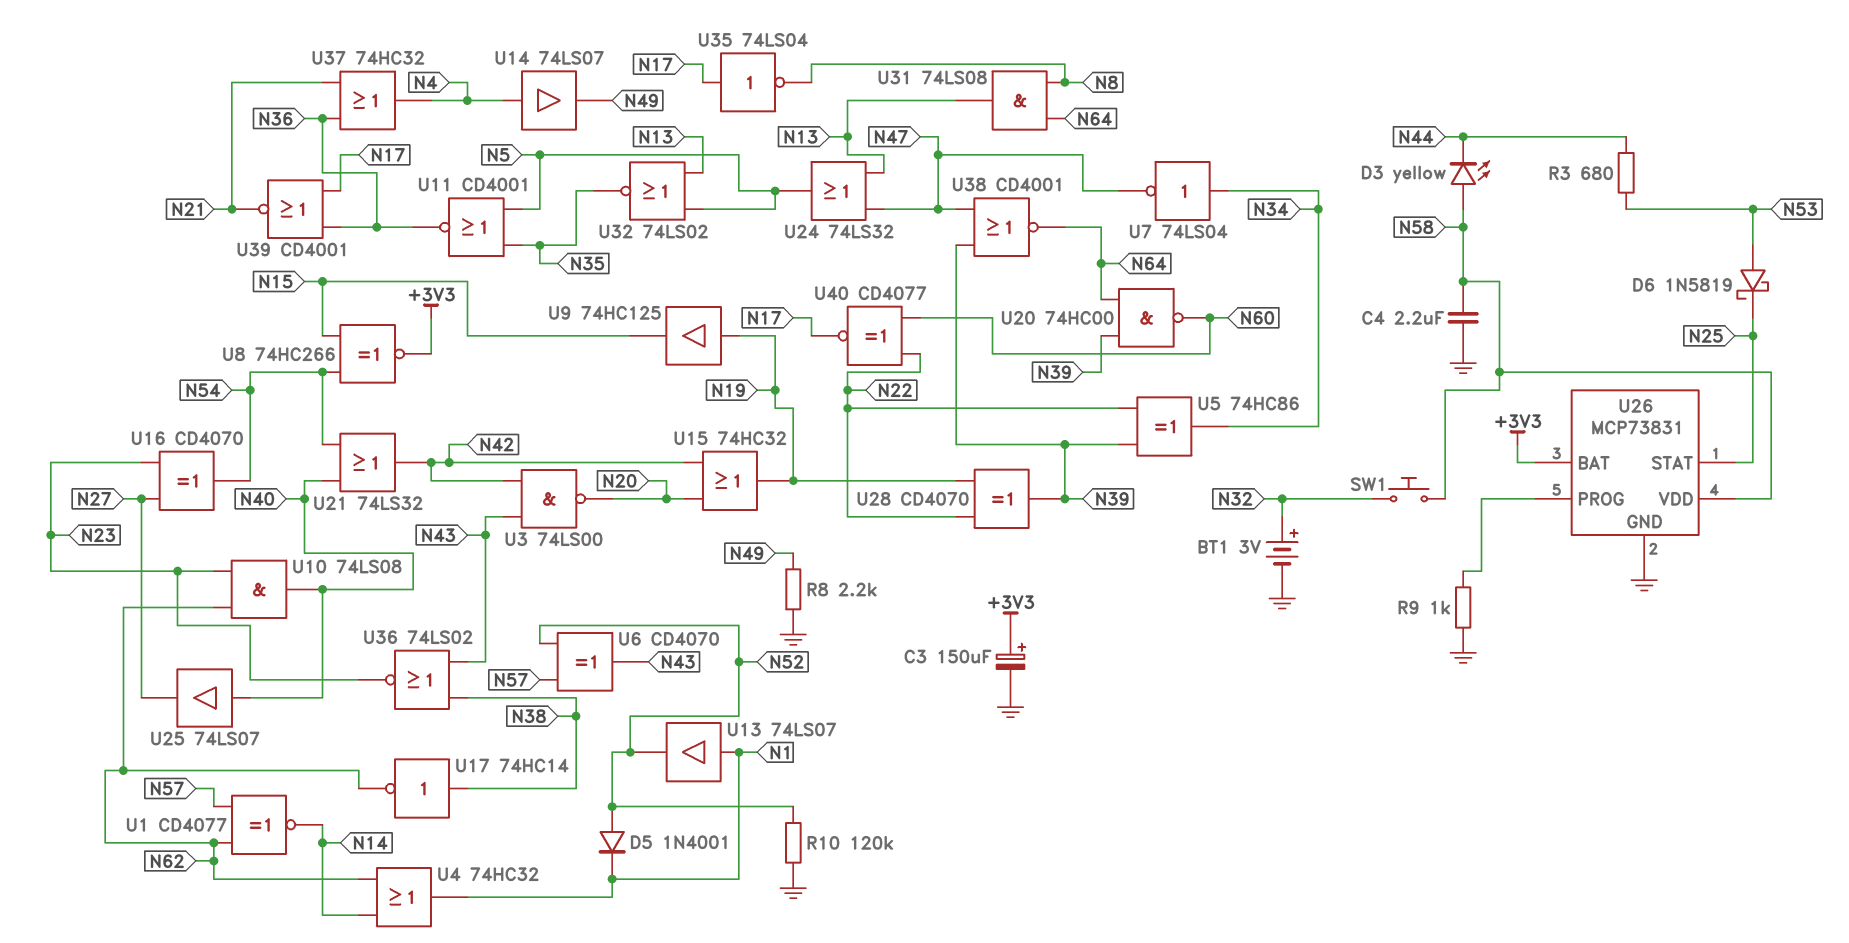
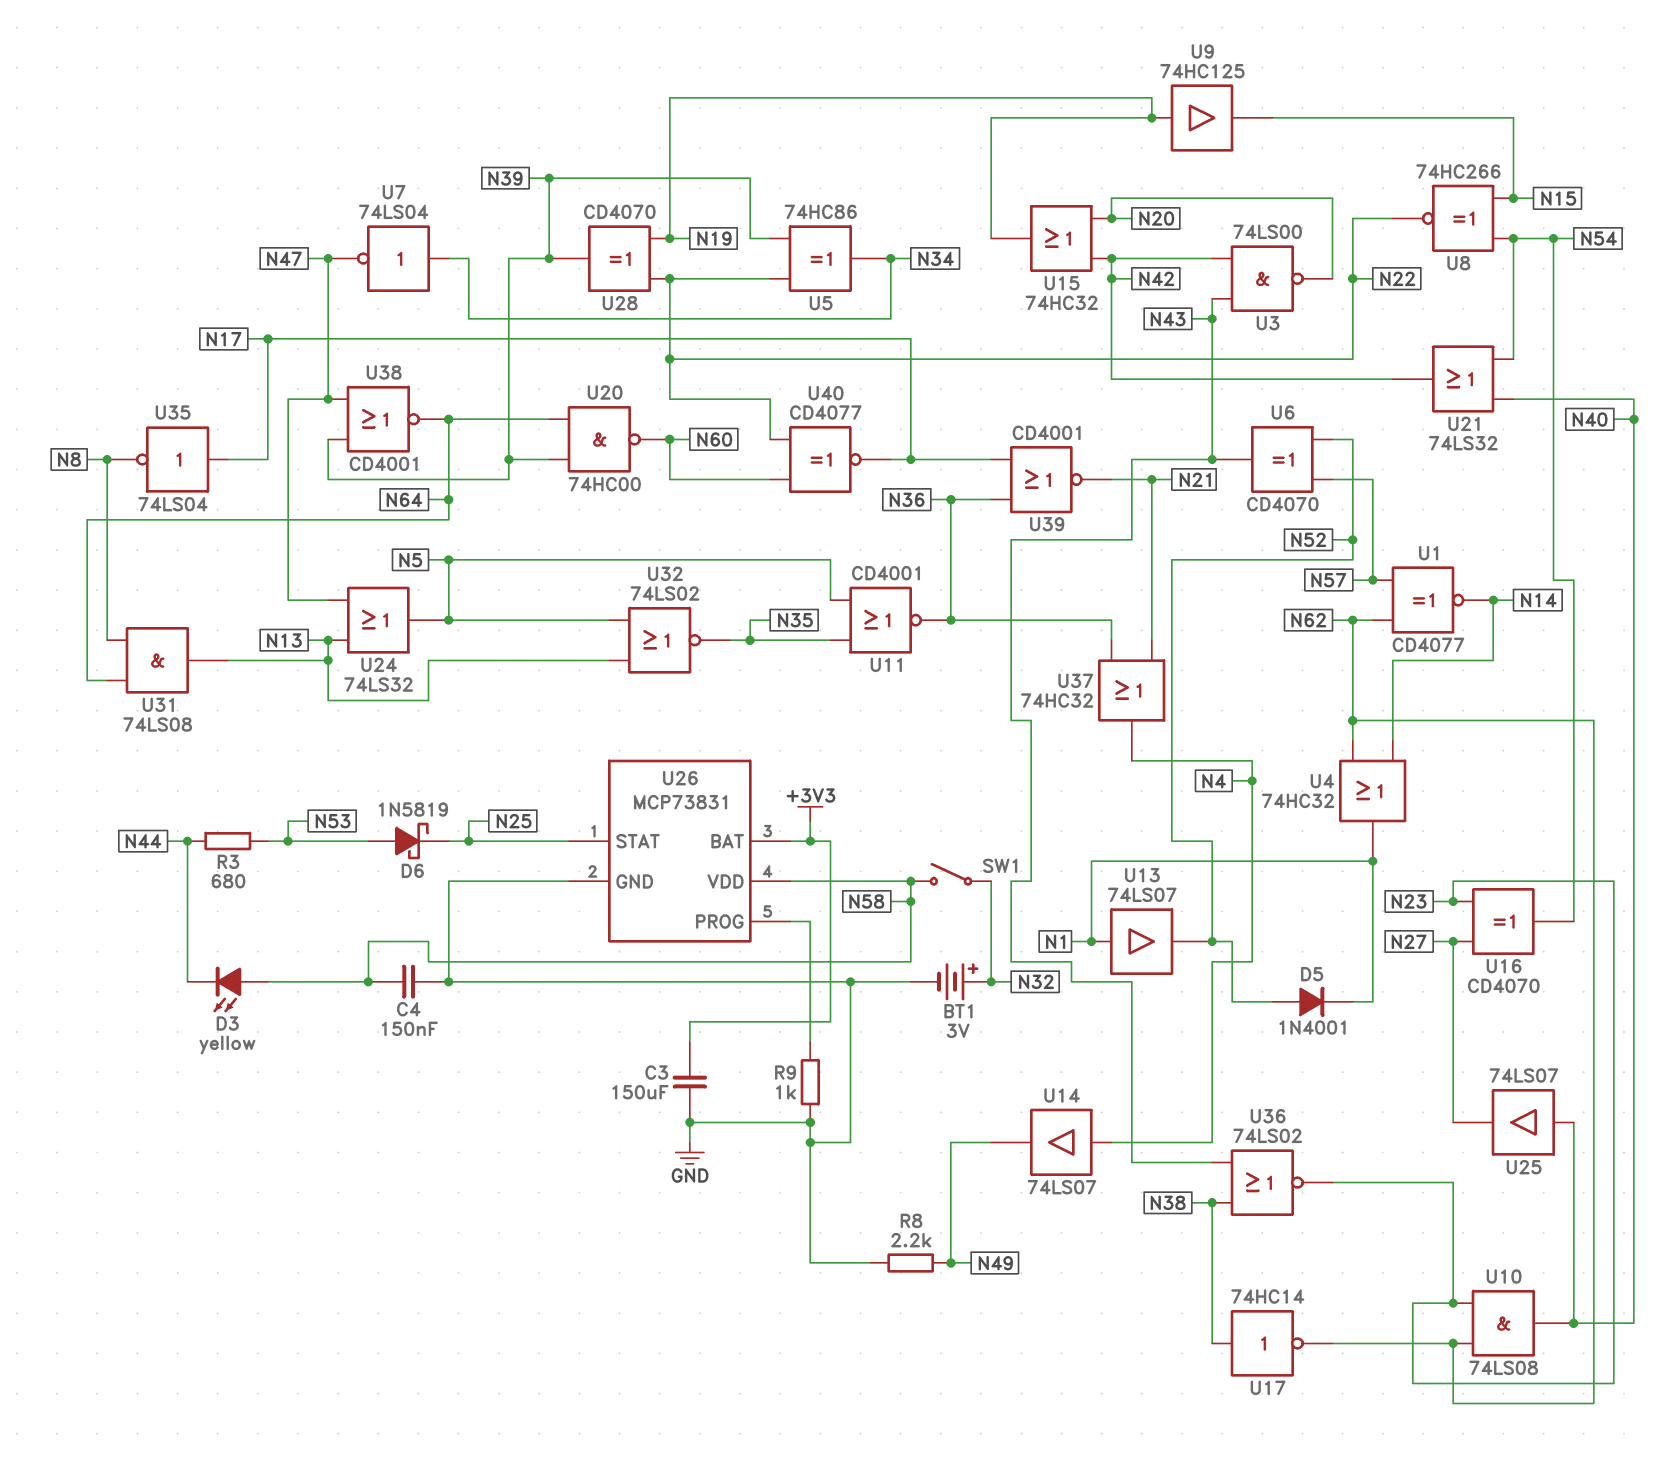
C3: 150uF (plus +3V3, minus GND) -> 150uF (+3V3, GND)
C4: 2.2uF (GND, N58) -> 150nF (GND, N58)
R10: 120k (GND, N52) -> none
SW1: button (N32, N58) -> switch (N32, N58)
U8: XNOR 74HC266 (in N15, in N54, out +3V3) -> XNOR 74HC266 (in N15, in N54, out N22)

